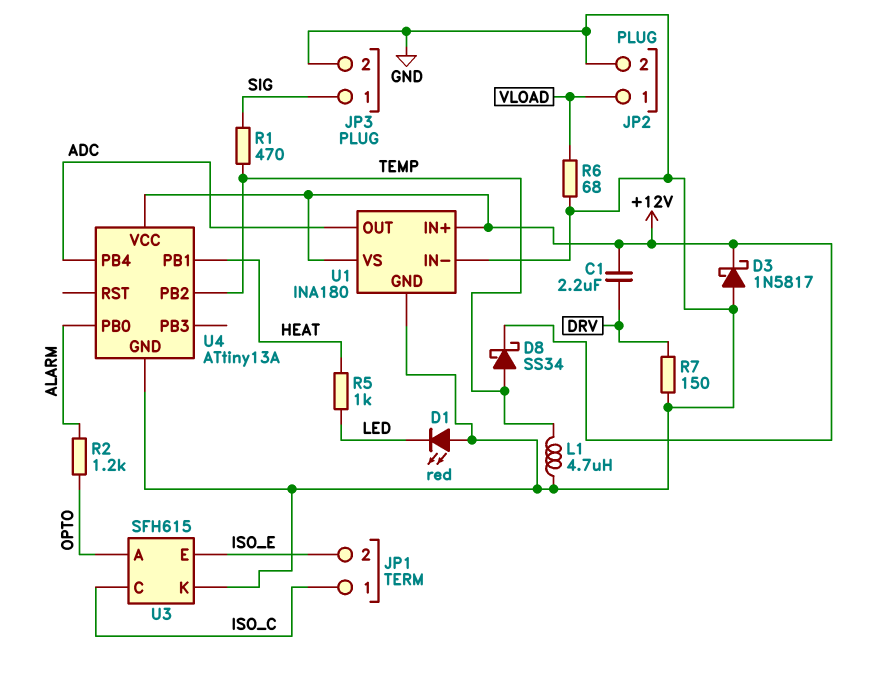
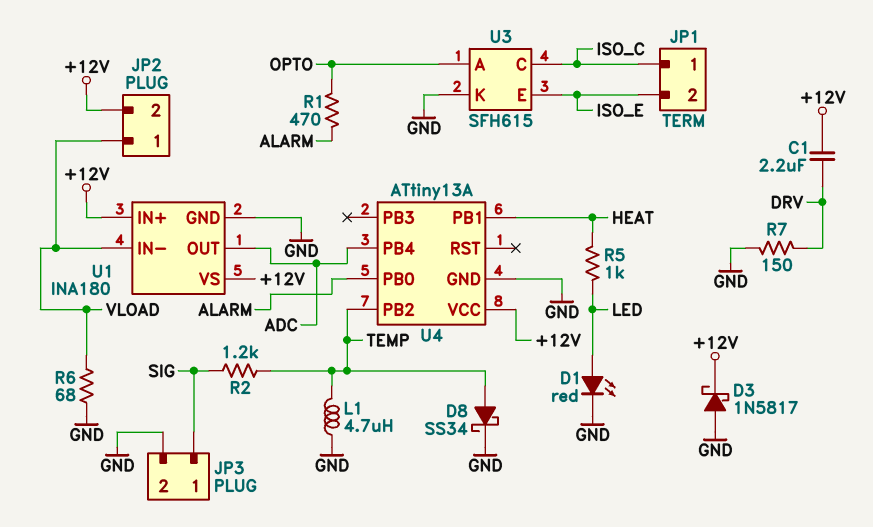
D1: LED red (A GND, K LED) -> LED red (A LED, K GND)
D8: schottky SS34 (A TEMP, K +12V) -> schottky SS34 (A TEMP, K GND)
JP2 pin 2: GND -> +12V
R1: 470 (SIG, TEMP) -> 470 (ALARM, OPTO)
R2: 1.2k (ALARM, OPTO) -> 1.2k (SIG, TEMP)
U1 pin IN-: GND -> VLOAD

